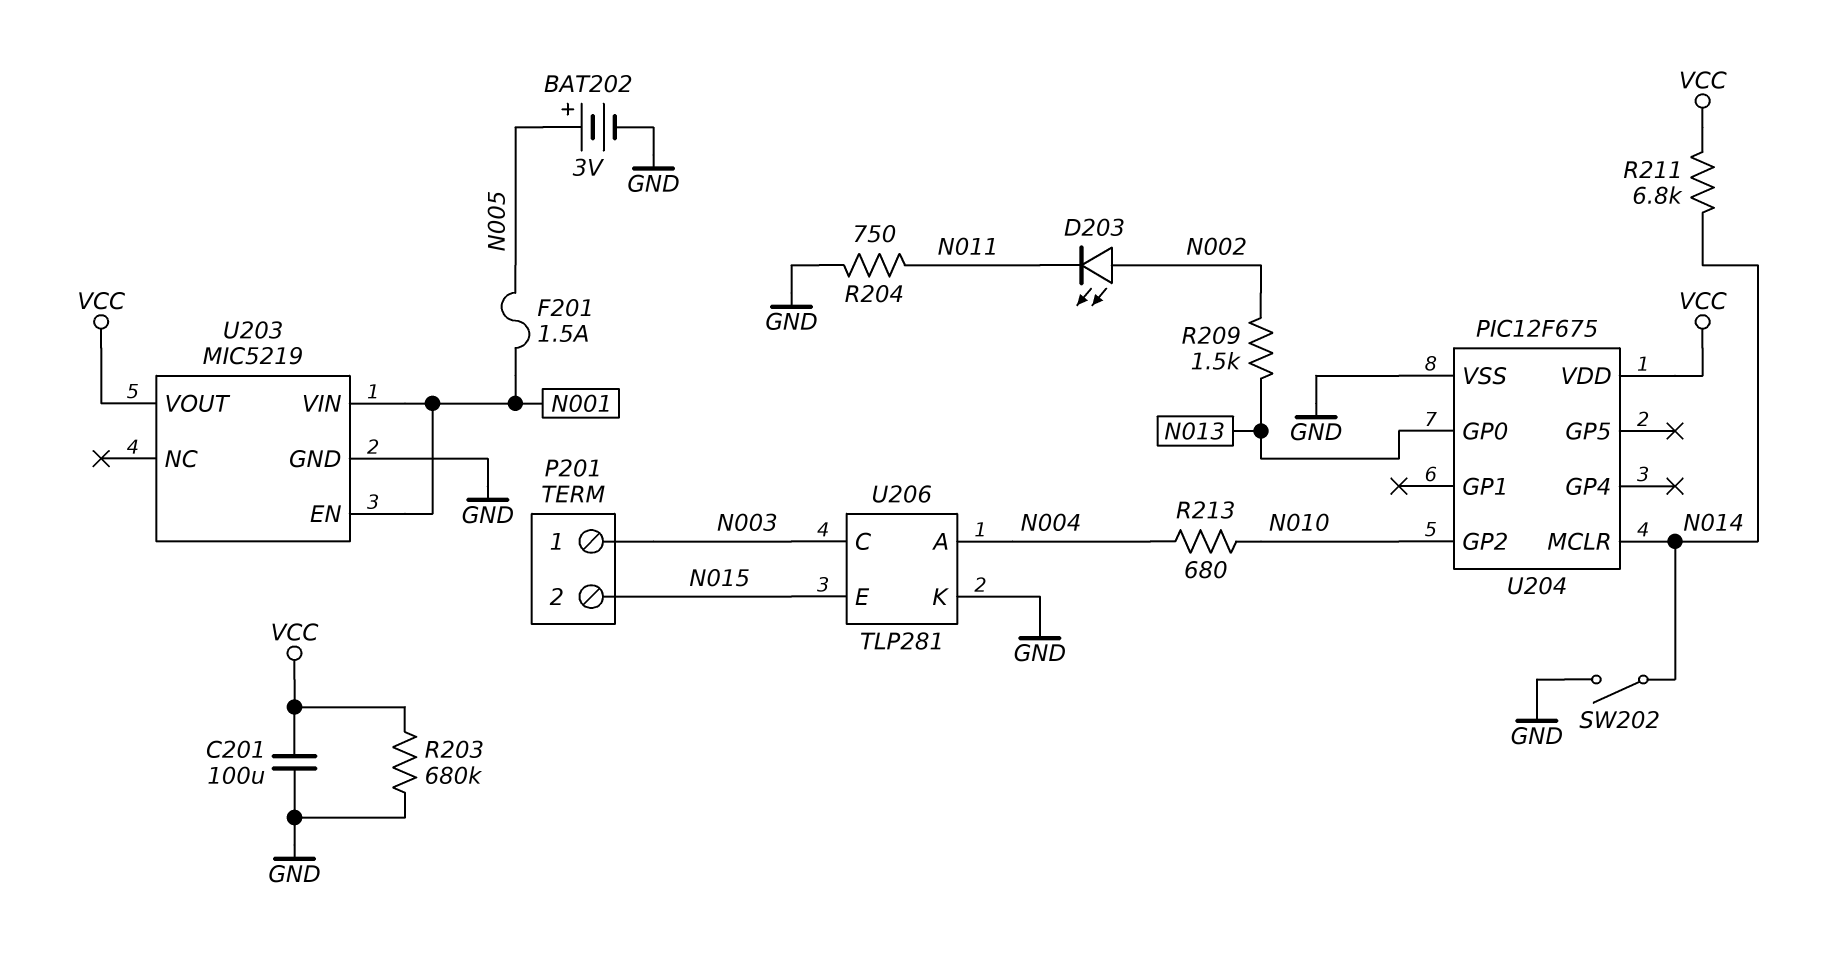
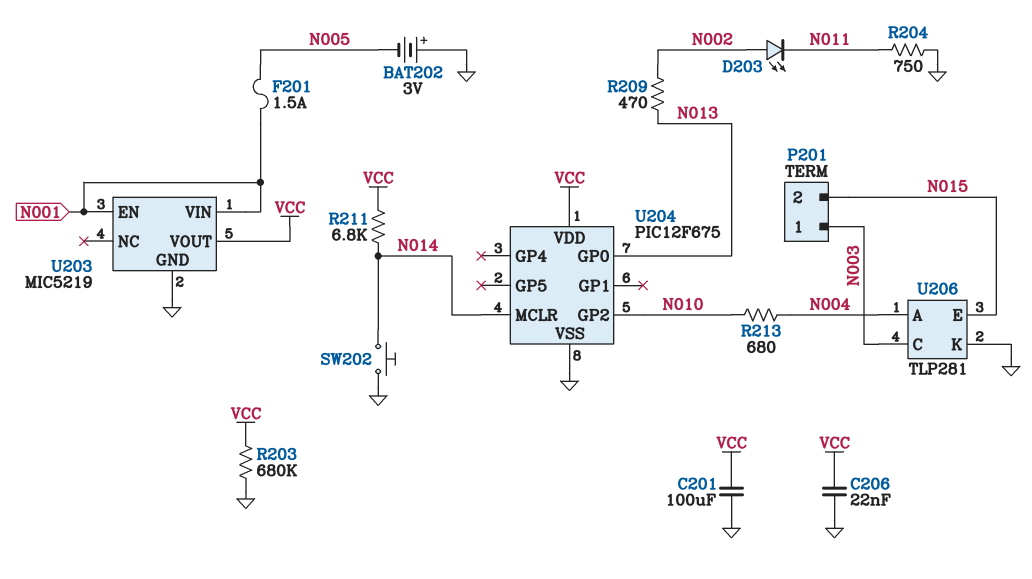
BAT202: 3V (plus N005, minus GND) -> 3V (plus GND, minus N005)
C206: none -> 22nF (GND, VCC)
R209: 1.5k (N002, N013) -> 470 (N002, N013)
SW202: switch (GND, N014) -> button (GND, N014)

